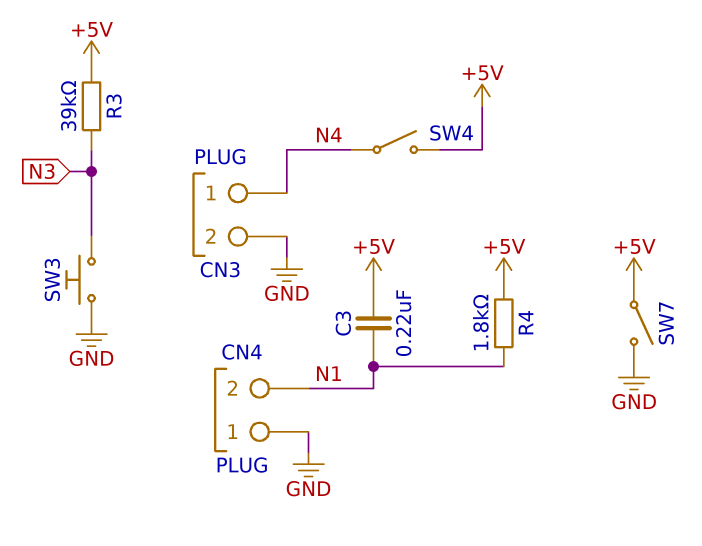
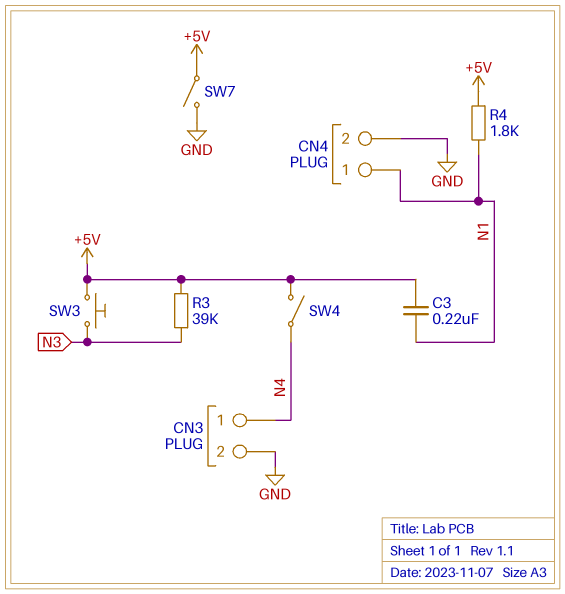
CN4 pin 1: GND -> N1
CN4 pin 2: N1 -> GND
SW3: button (GND, N3) -> button (+5V, N3)

